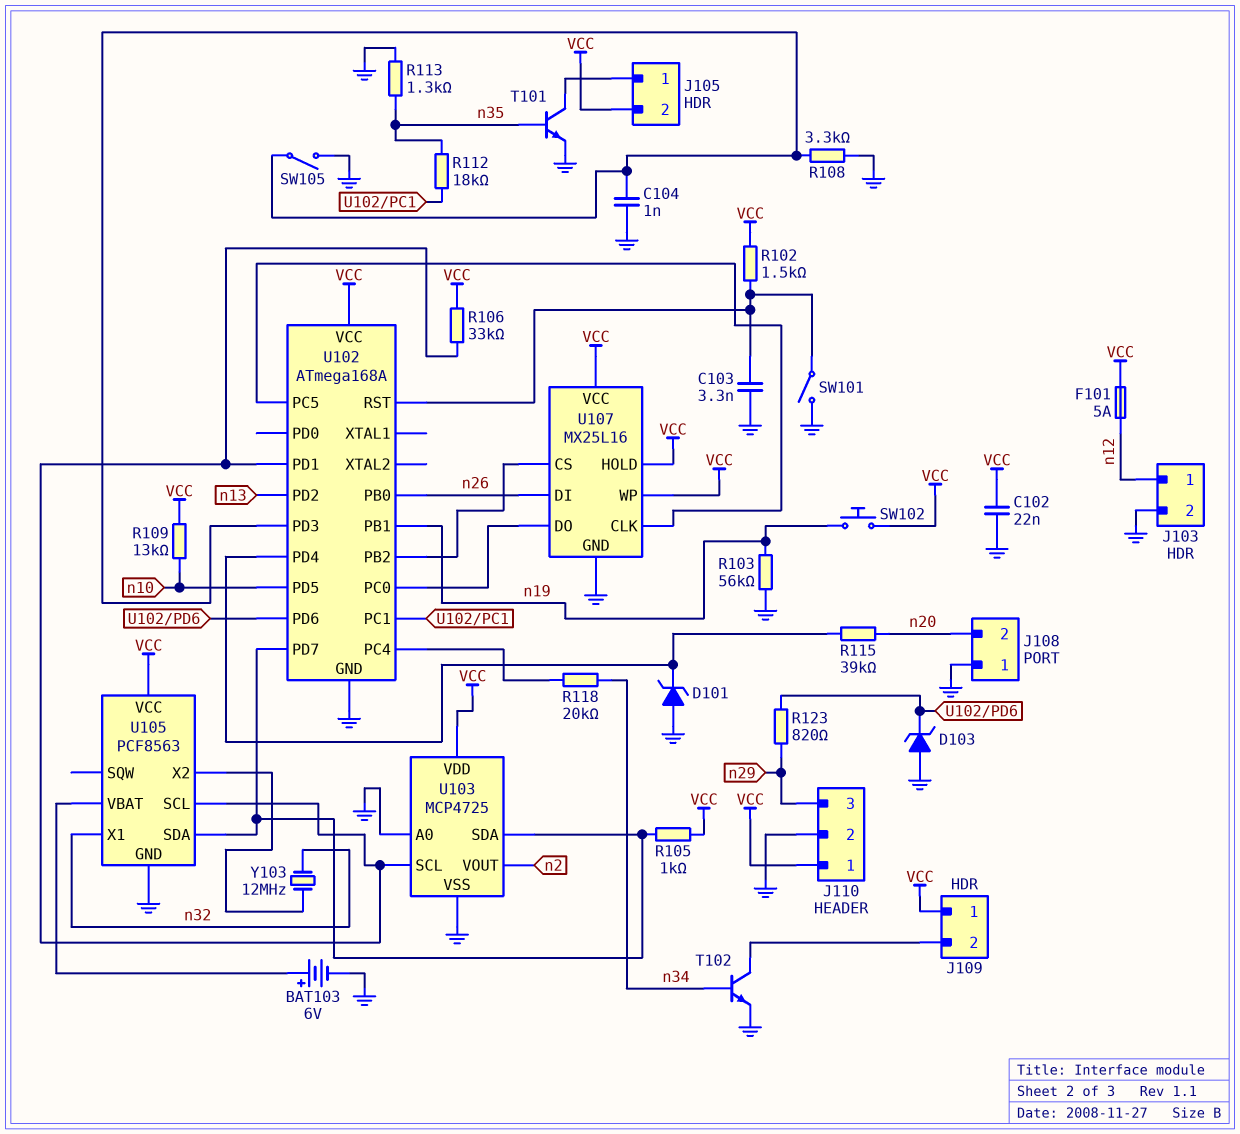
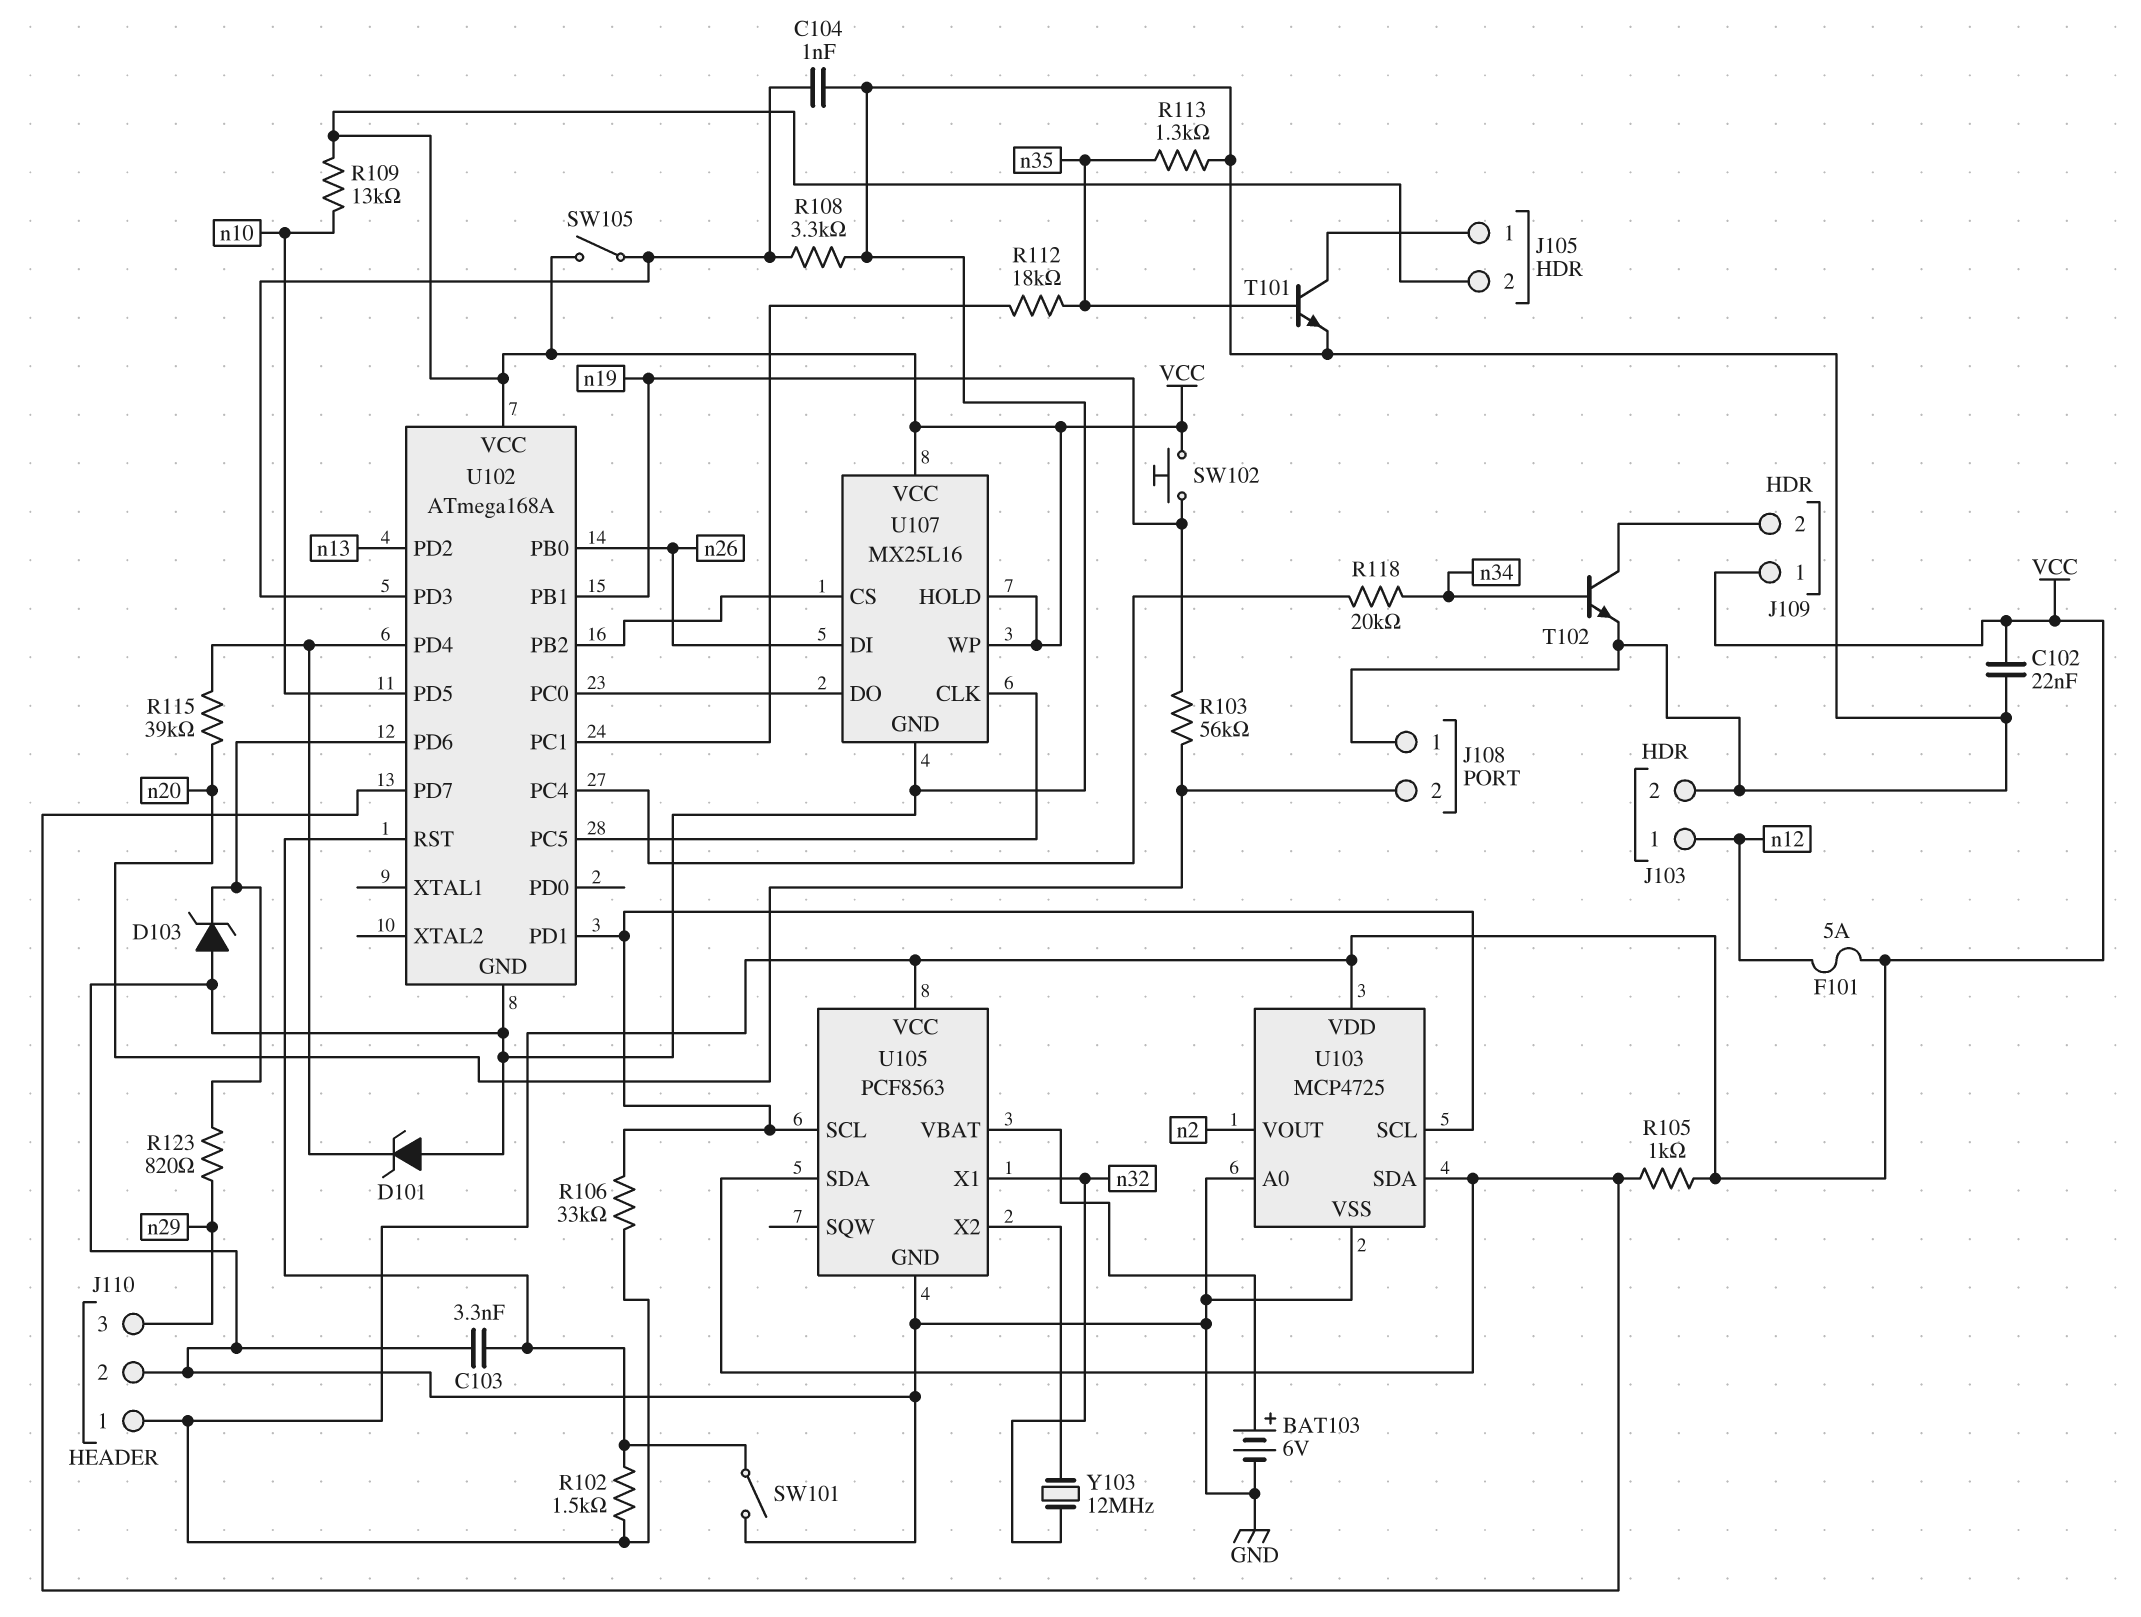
R103: 56k (GND, n19) -> 56k (n19, n20)
SW105: switch (GND, U102/PD3) -> switch (U102/PD3, VCC)

